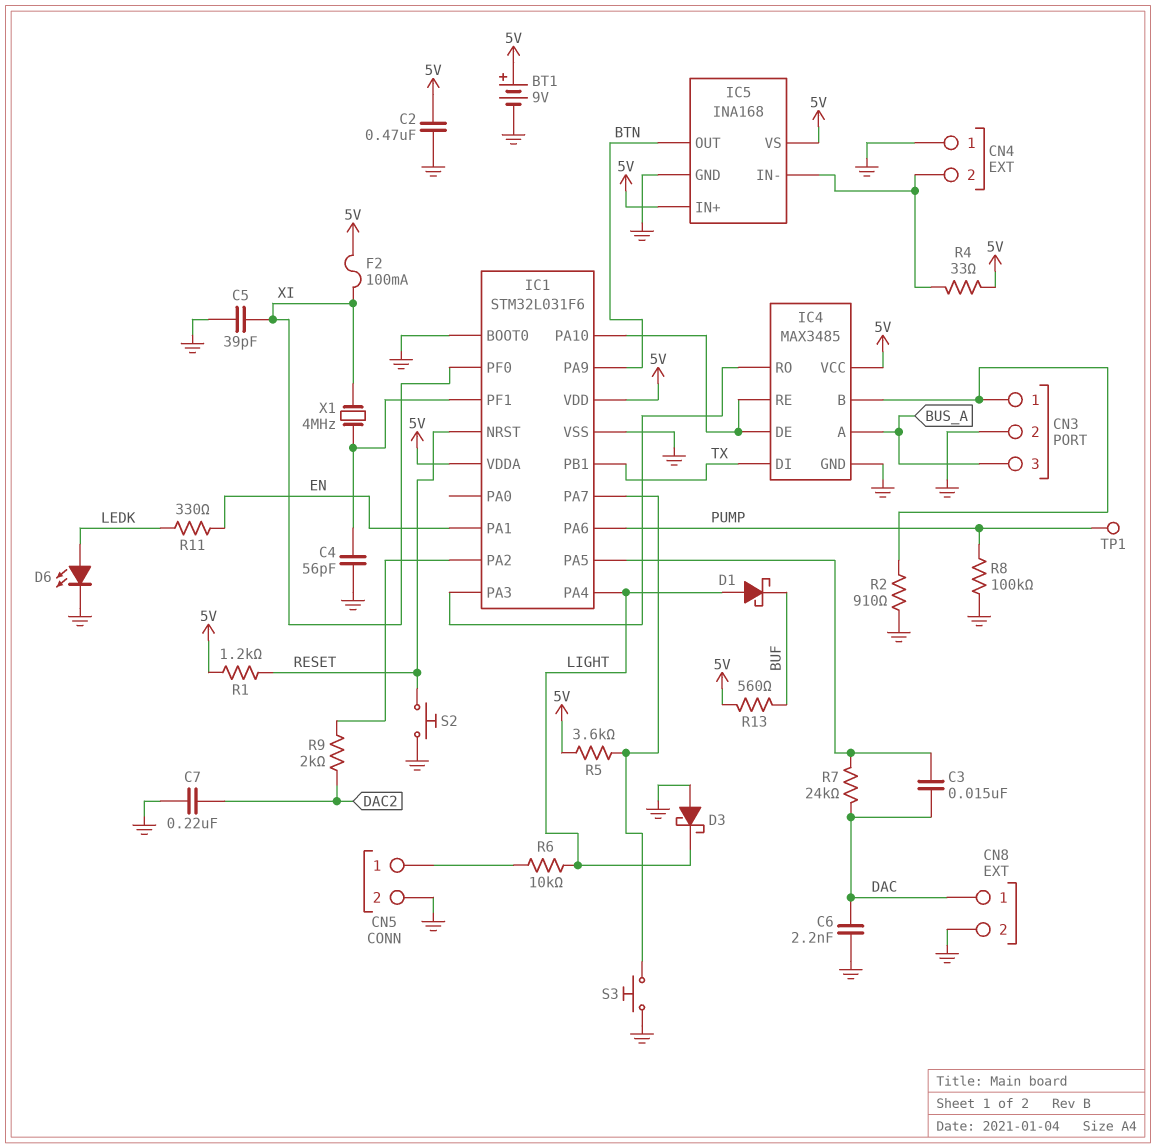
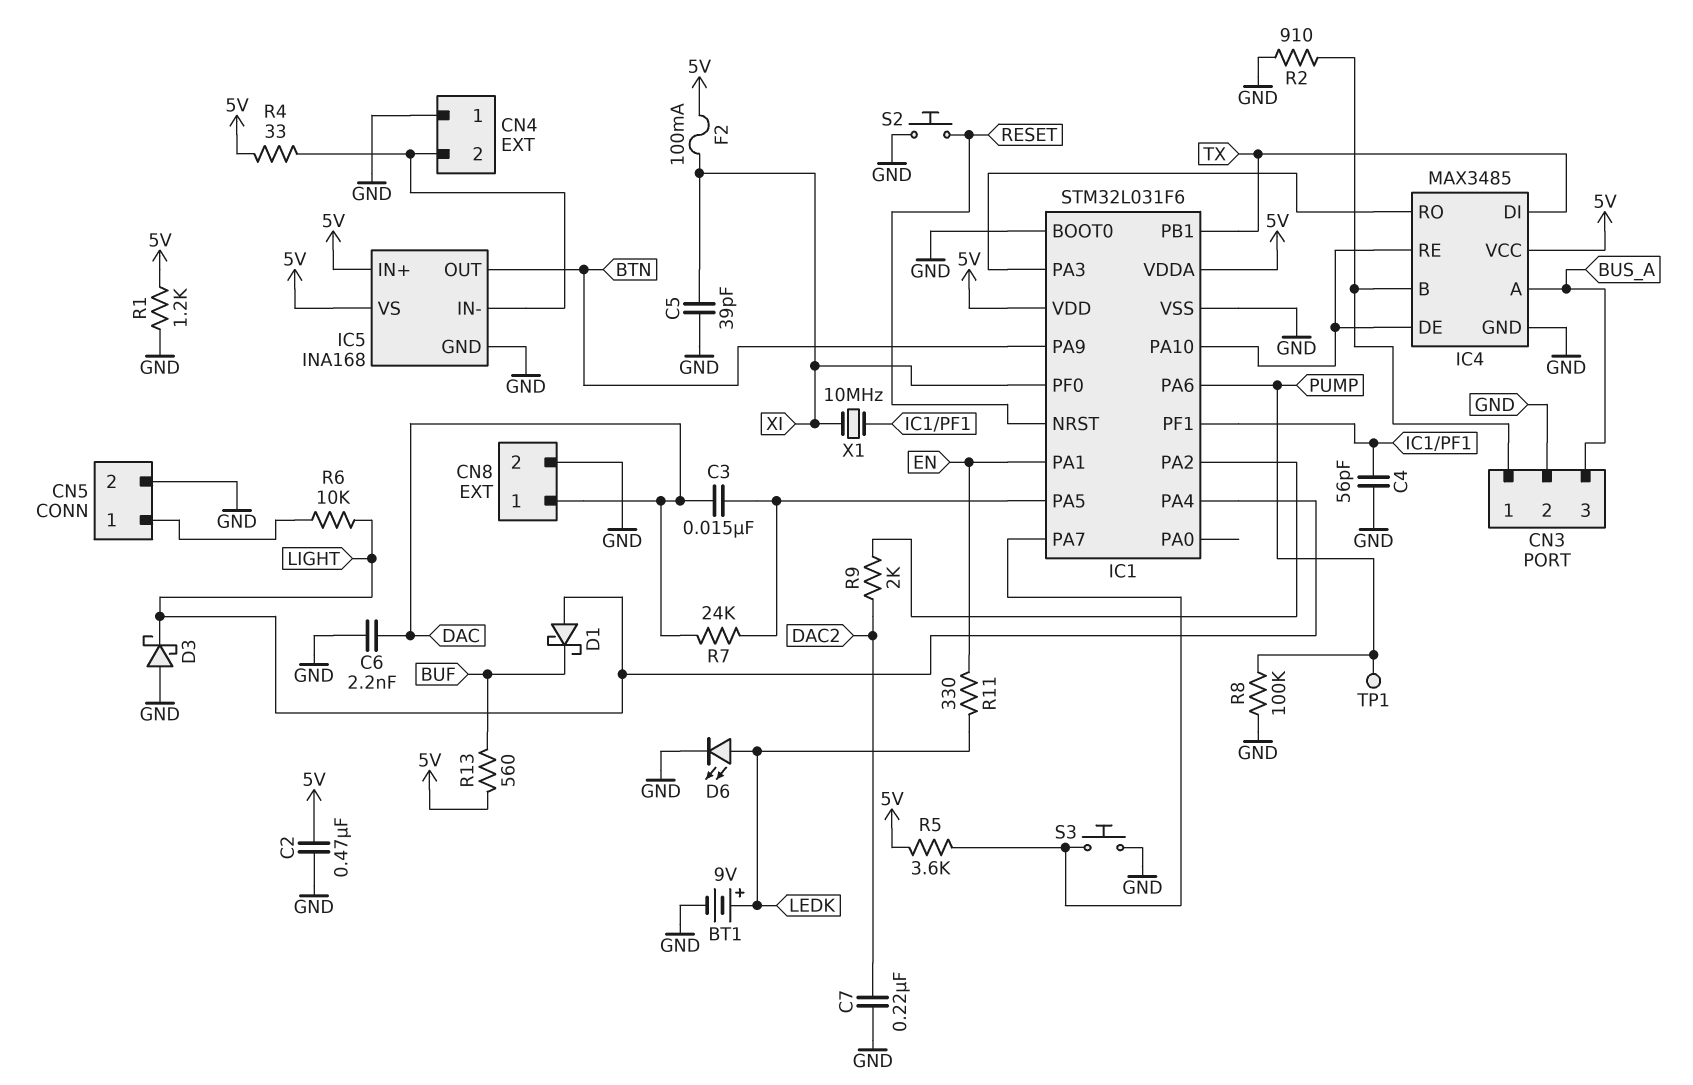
BT1: 9V (plus 5V, minus GND) -> 9V (plus LEDK, minus GND)
R1: 1.2k (5V, RESET) -> 1.2k (5V, GND)
X1: 4MHz (IC1/PF1, XI) -> 10MHz (IC1/PF1, XI)

